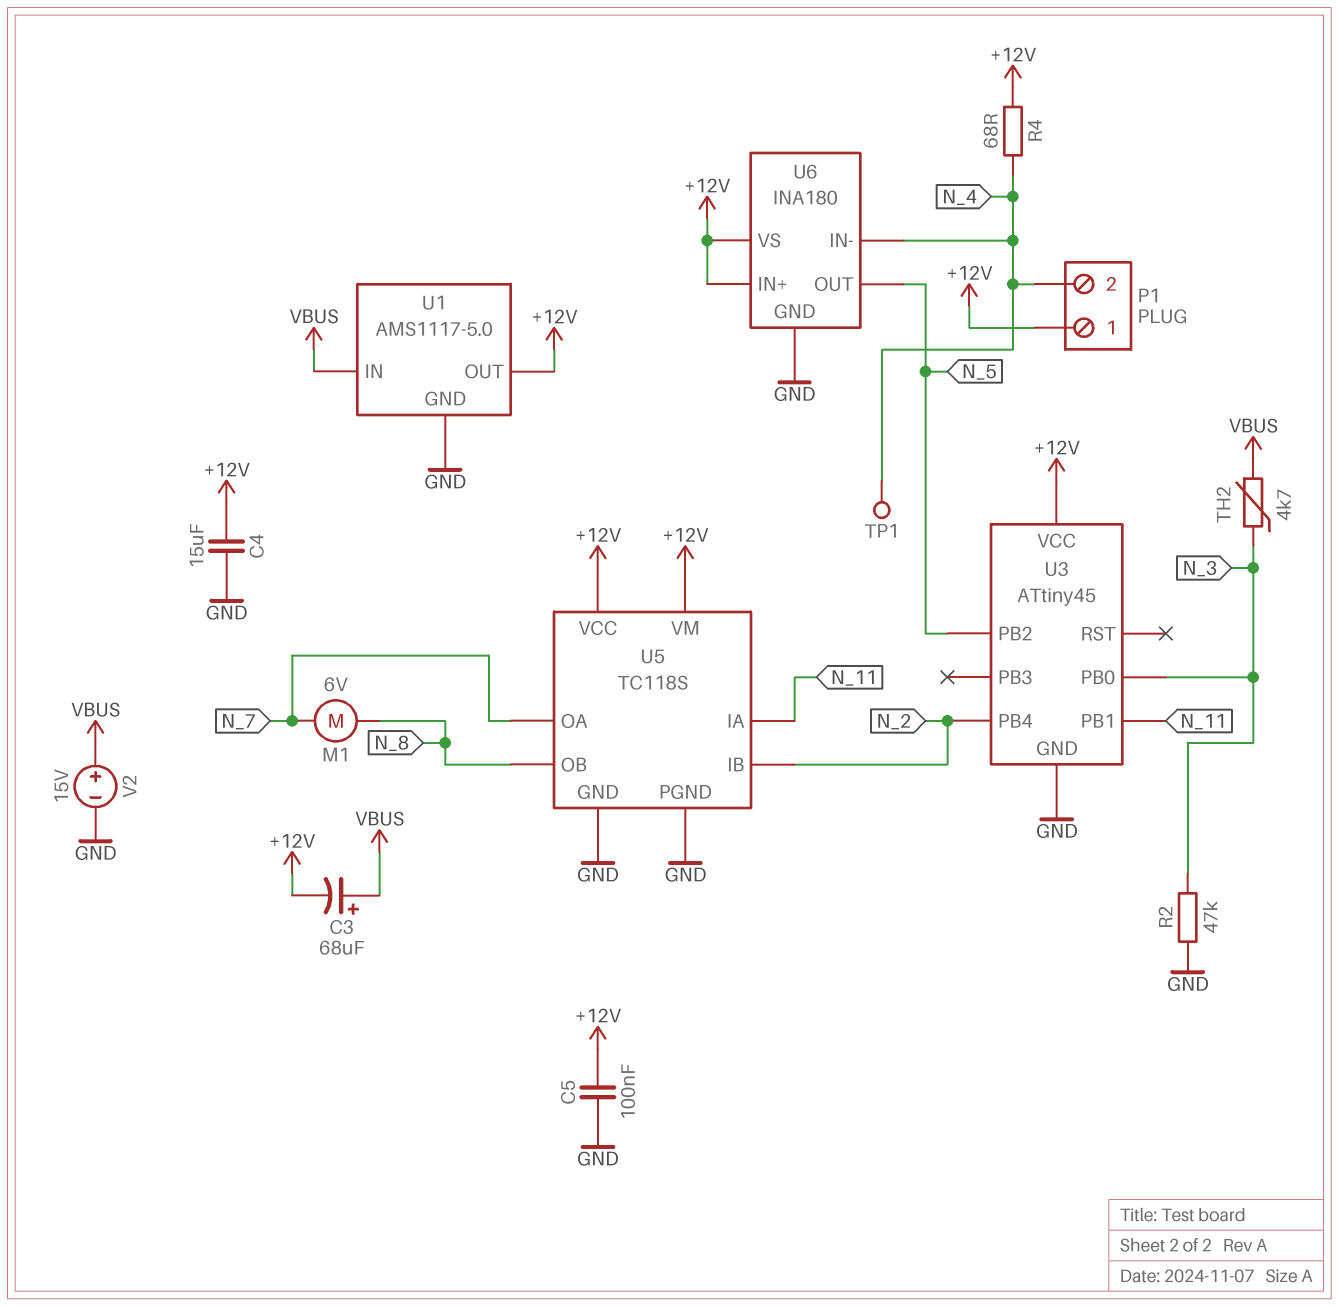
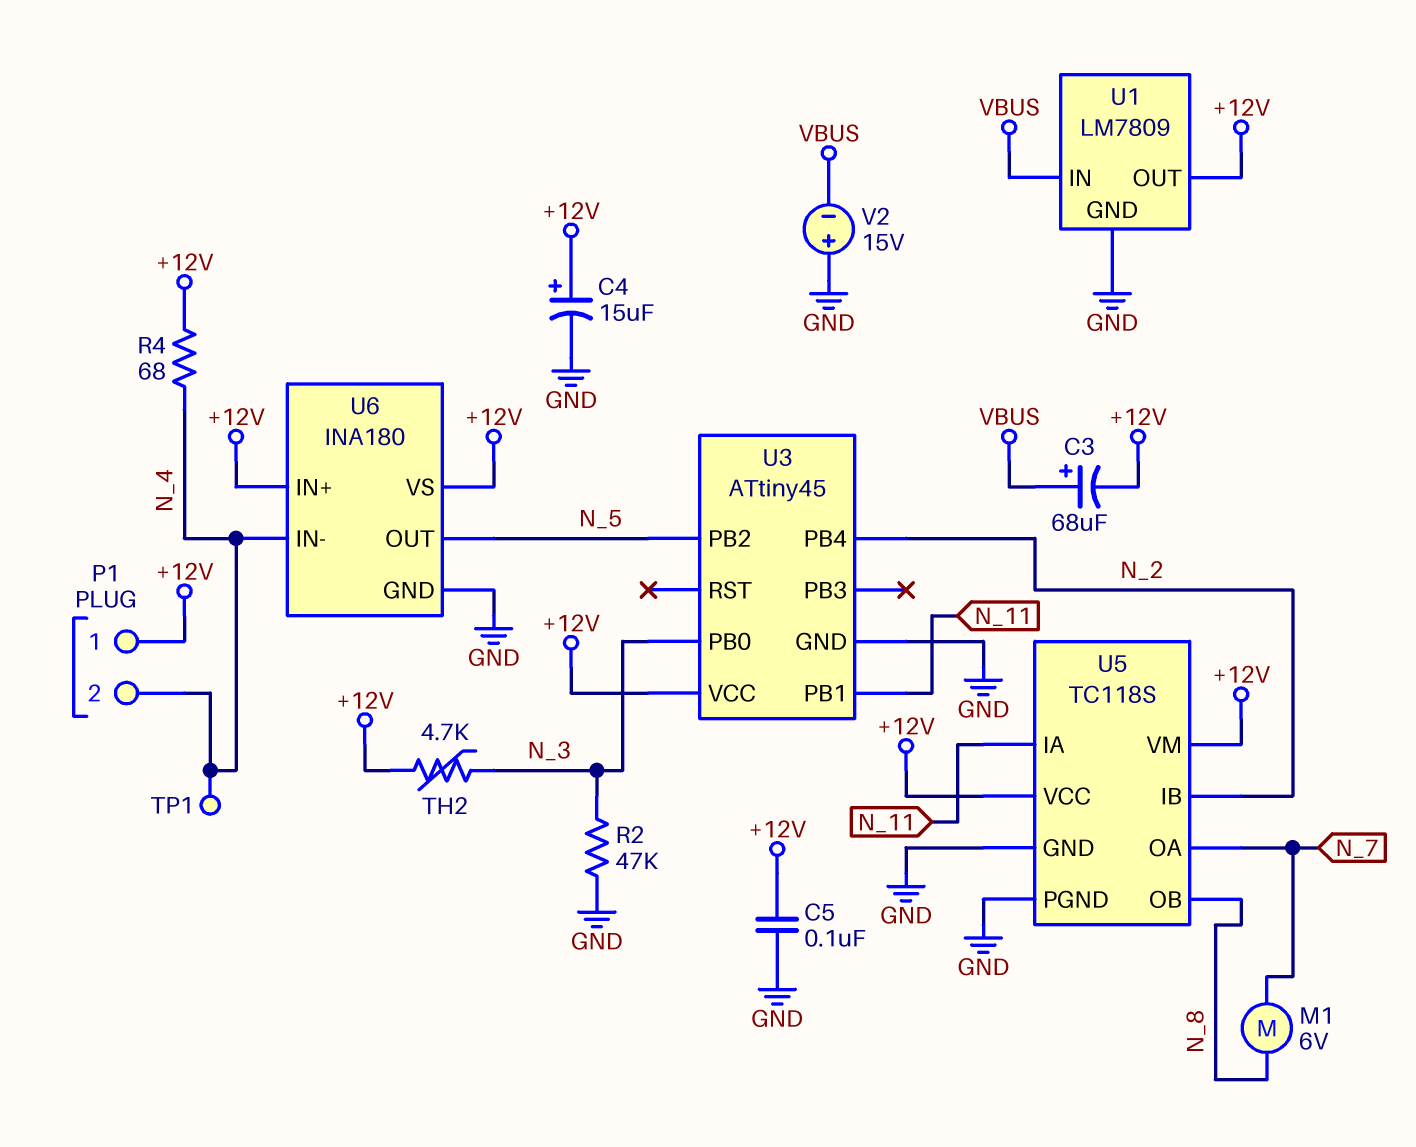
C4: 15uF (+12V, GND) -> 15uF (plus +12V, minus GND)
TH2: 4.7k (N_3, VBUS) -> 4.7k (+12V, N_3)
U1: AMS1117-5.0 -> LM7809
V2: 15V (plus VBUS, minus GND) -> 15V (plus GND, minus VBUS)

